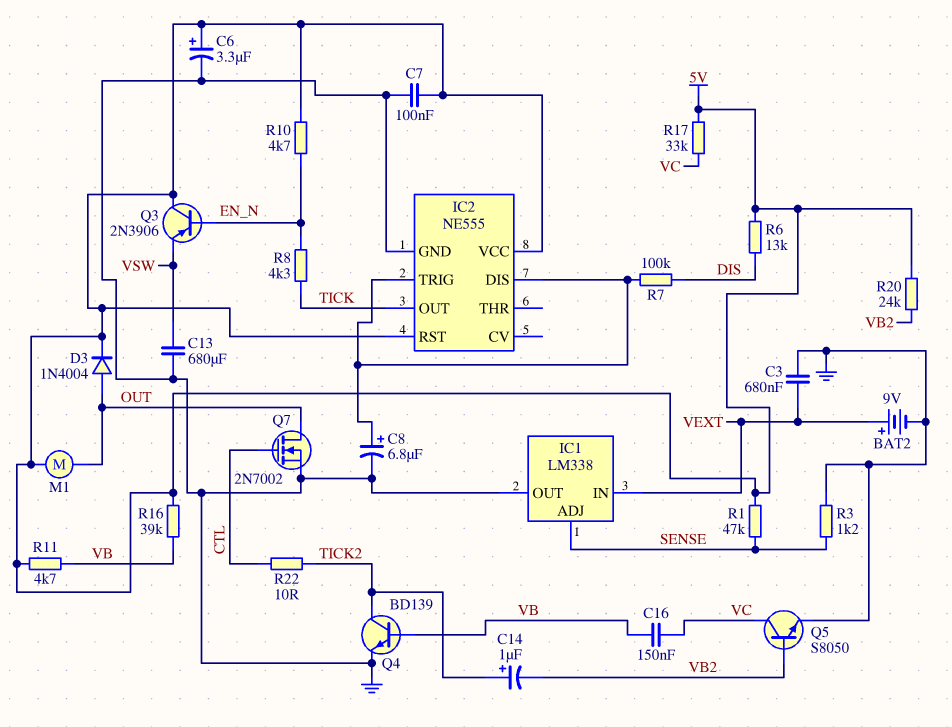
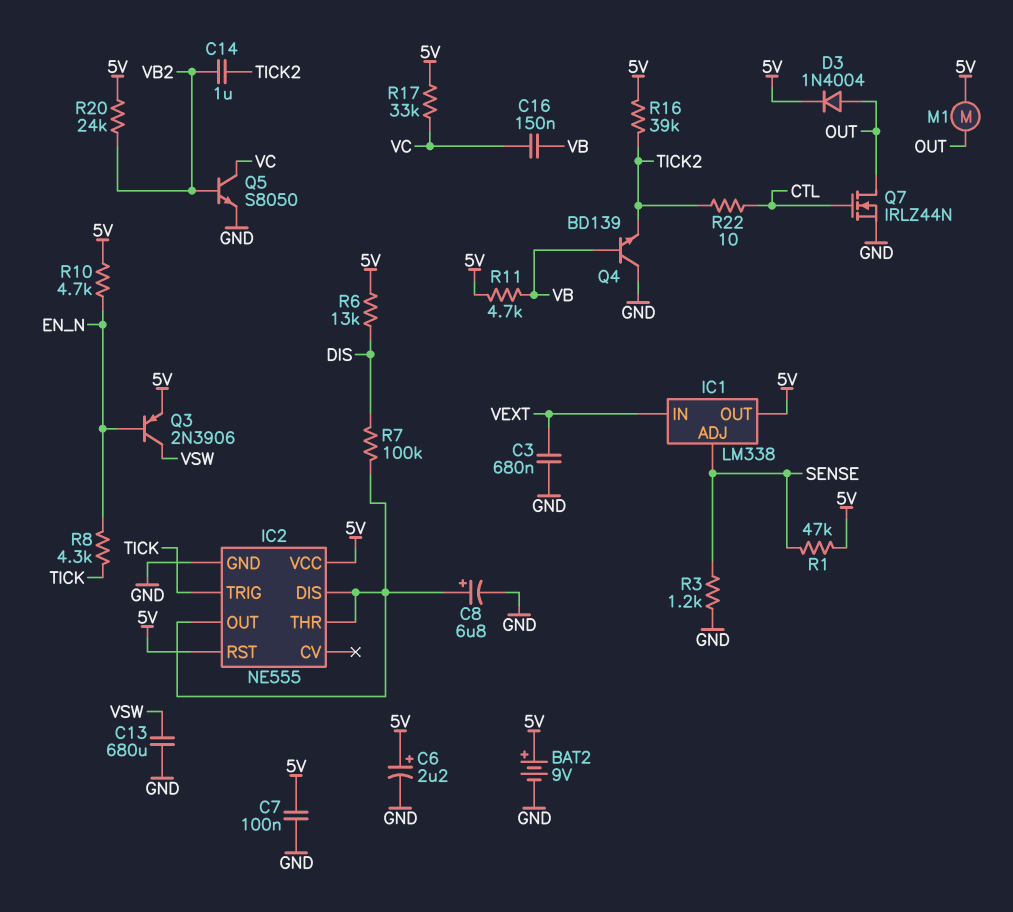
BAT2: 9V (plus VEXT, minus GND) -> 9V (plus 5V, minus GND)
C6: 3.3uF (plus 5V, minus GND) -> 2.2uF (plus 5V, minus GND)
C14: 1uF (plus TICK2, minus VB2) -> 1uF (TICK2, VB2)
IC1 pin OUT: GND -> 5V
IC2 pin OUT: TICK -> IC2/DIS
IC2 pin THR: none -> IC2/DIS
IC2 pin TRIG: IC2/DIS -> TICK
Q3: PNP 2N3906 (B EN_N, C 5V, E VSW) -> PNP 2N3906 (B EN_N, C VSW, E 5V)
Q4: NPN BD139 (B VB, C TICK2, E GND) -> NPN BD139 (B VB, C GND, E TICK2)
Q7: NMOS 2N7002 (G CTL, D OUT, S GND) -> NMOS IRLZ44N (G CTL, D OUT, S GND)
R16: 39k (5V, VB) -> 39k (5V, TICK2)

